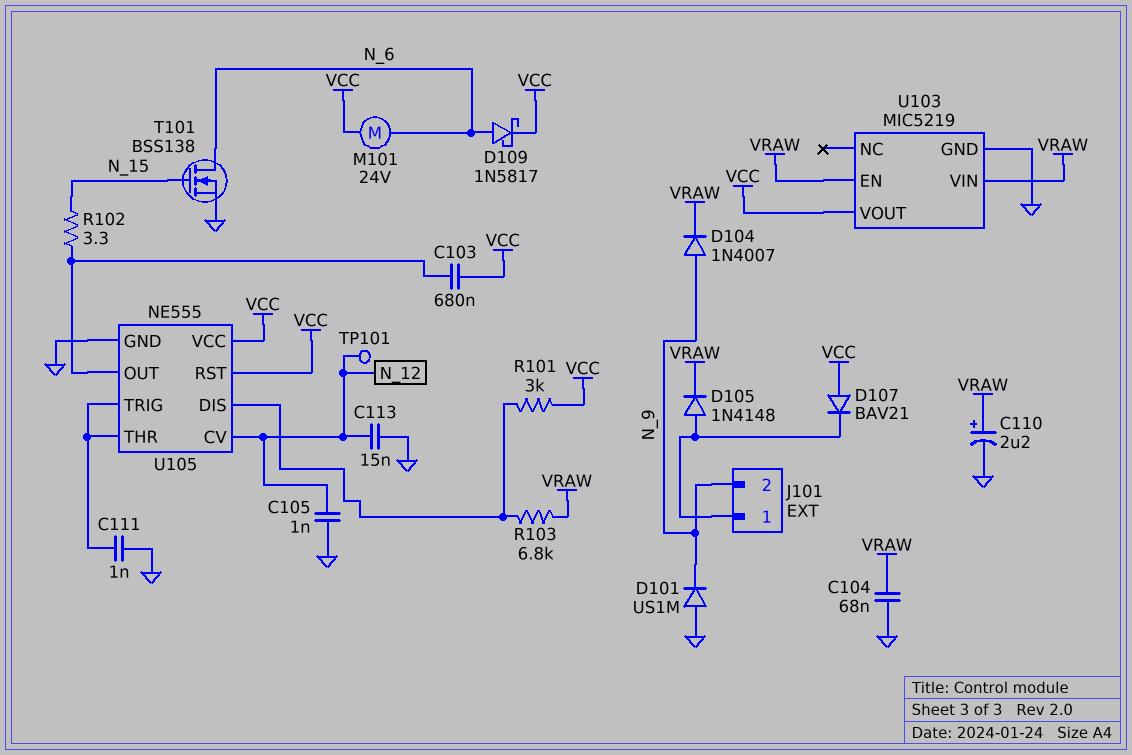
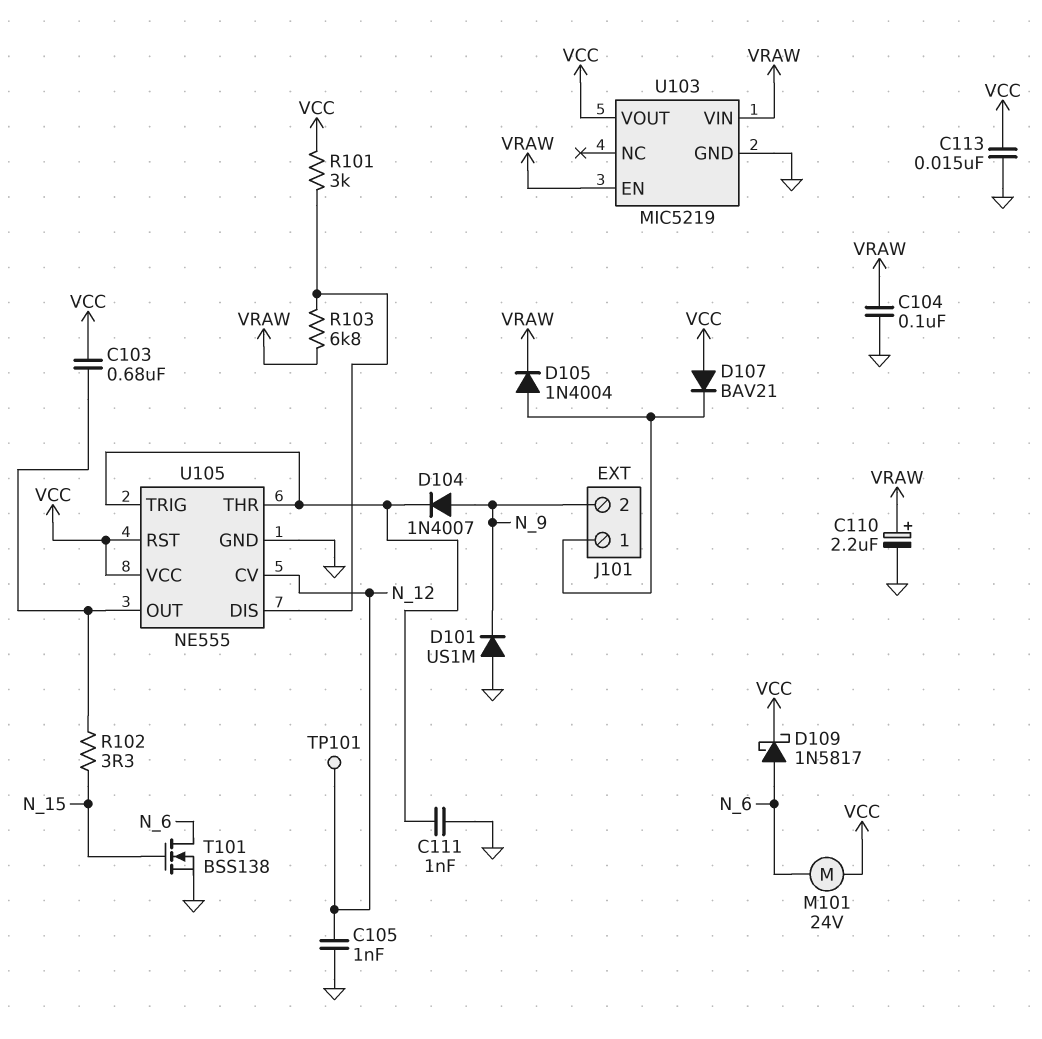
C104: 68nF (GND, VRAW) -> 100nF (GND, VRAW)
C113: 15nF (GND, N_12) -> 15nF (GND, VCC)
D104: diode 1N4007 (A N_9, K VRAW) -> diode 1N4007 (A N_9, K U105/THR)
D105: diode 1N4148 (A J101/1, K VRAW) -> diode 1N4004 (A J101/1, K VRAW)

